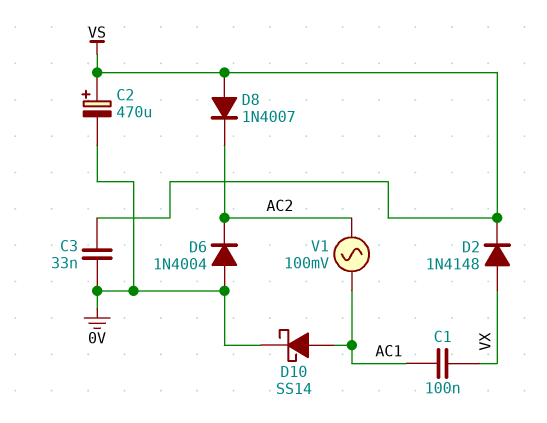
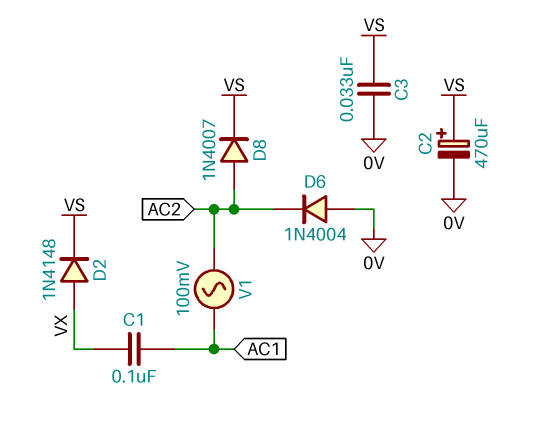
D8: diode 1N4007 (A VS, K AC2) -> diode 1N4007 (A AC2, K VS)
D10: schottky SS14 (A AC1, K 0V) -> none

